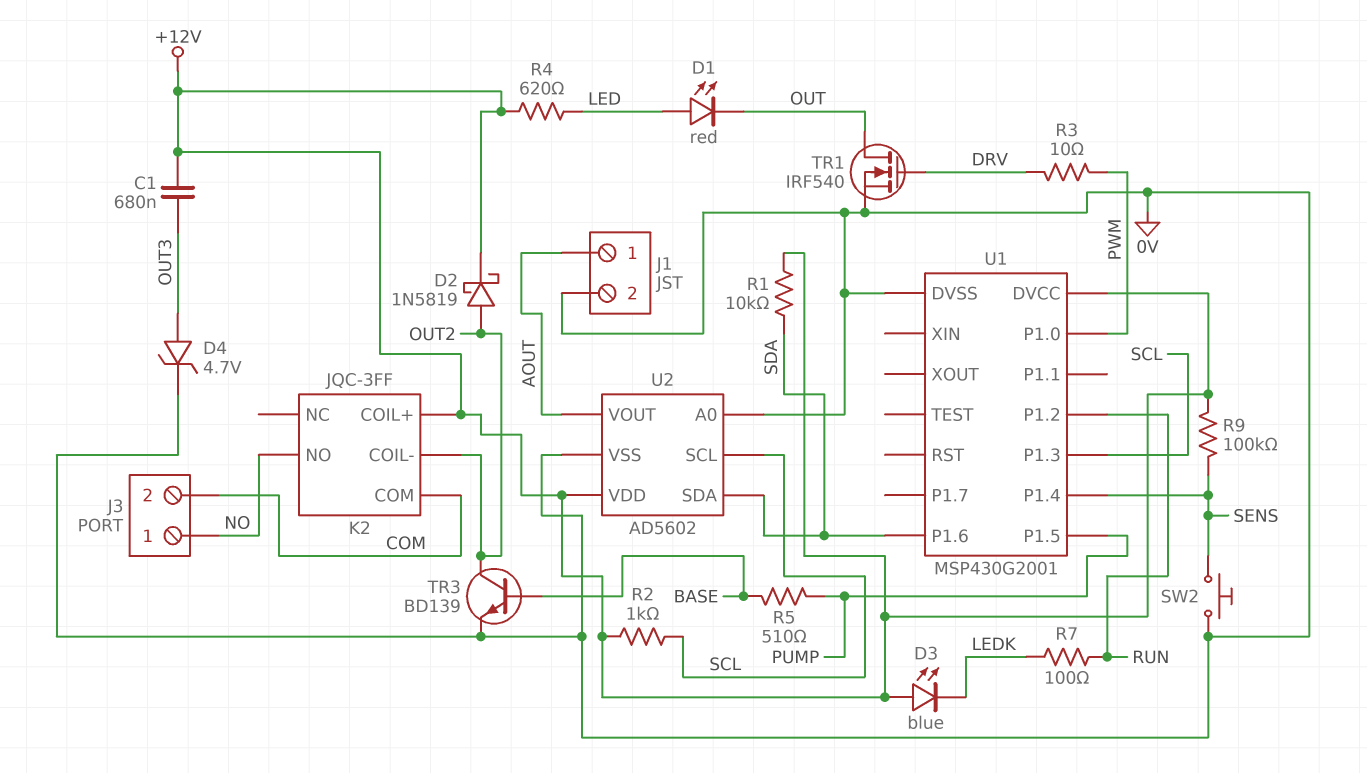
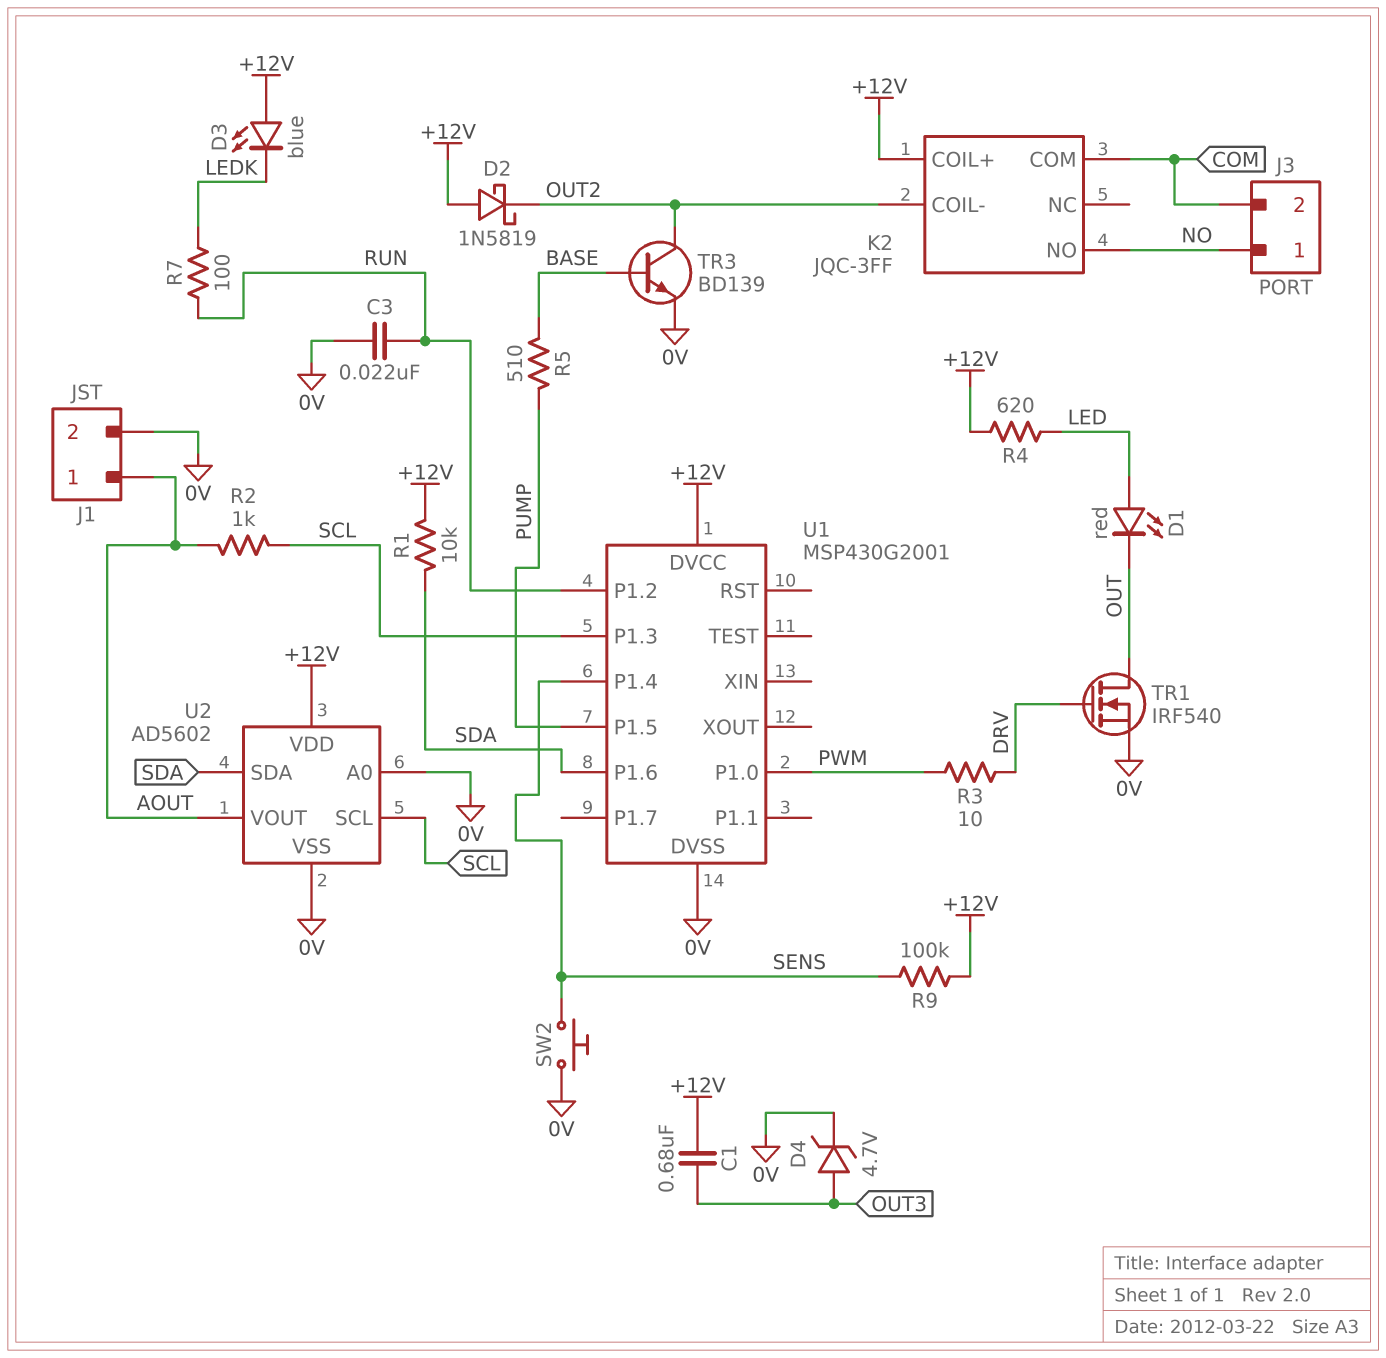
C3: none -> 22nF (0V, RUN)
D2: schottky 1N5819 (A OUT2, K +12V) -> schottky 1N5819 (A +12V, K OUT2)
R2: 1k (+12V, SCL) -> 1k (AOUT, SCL)

